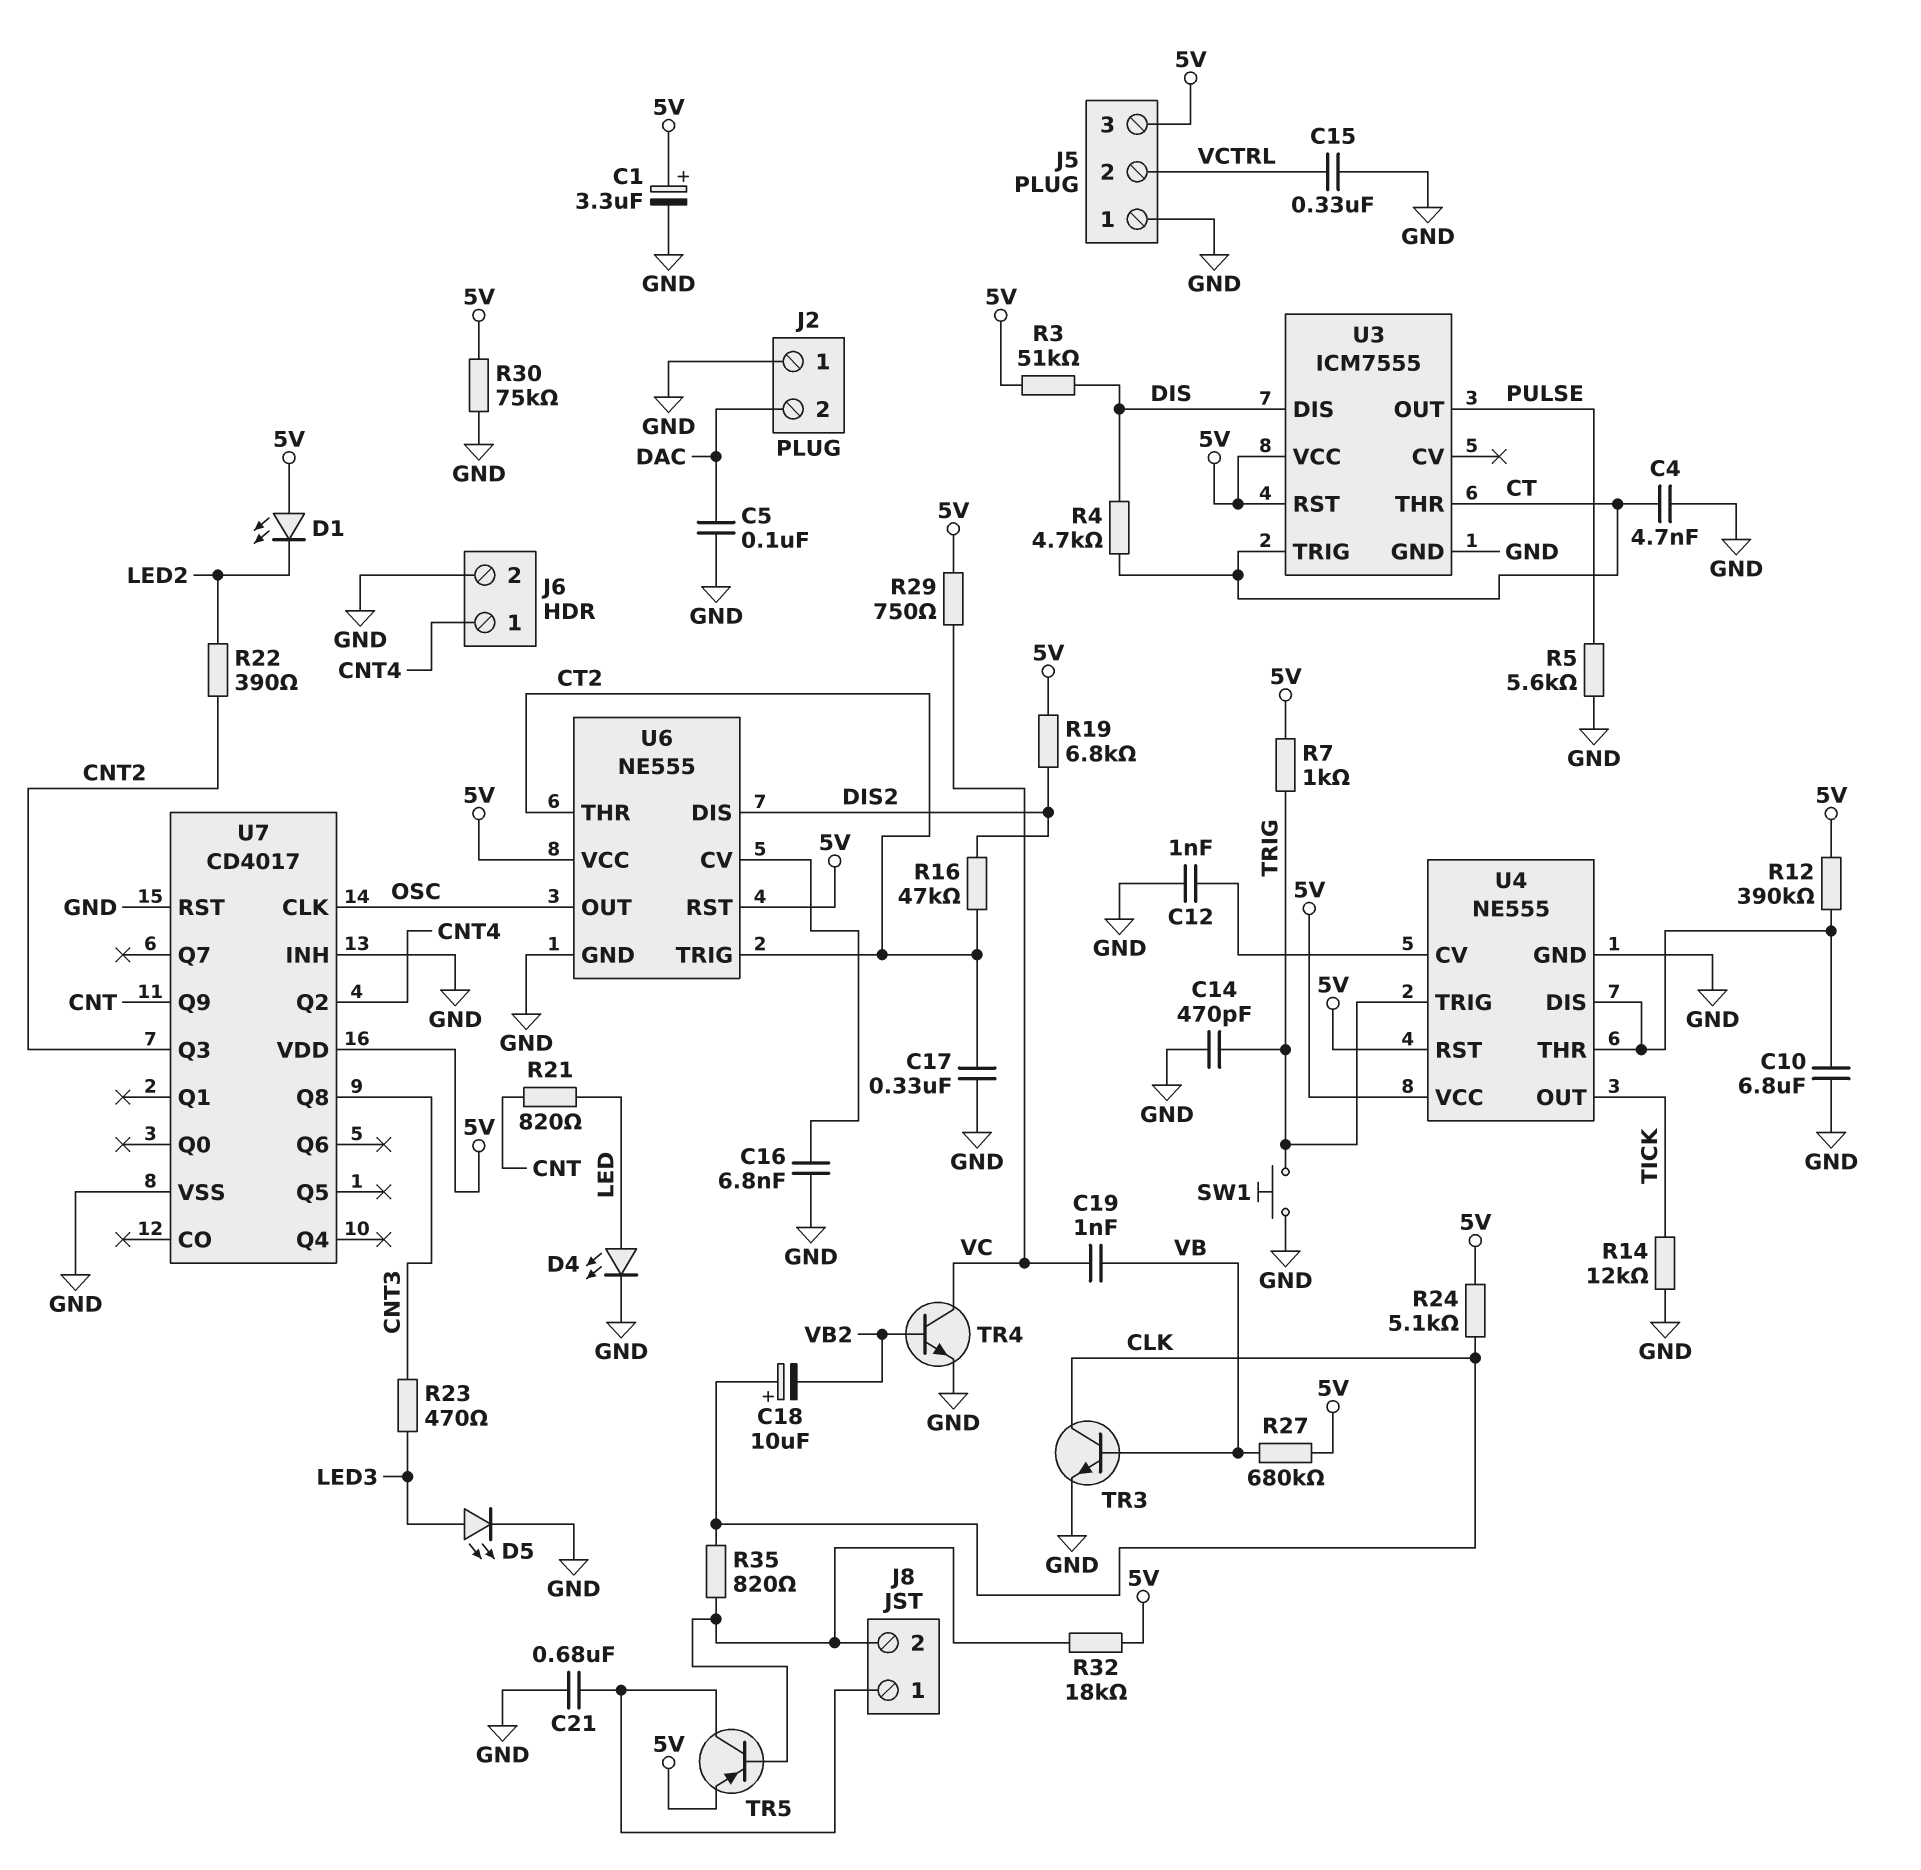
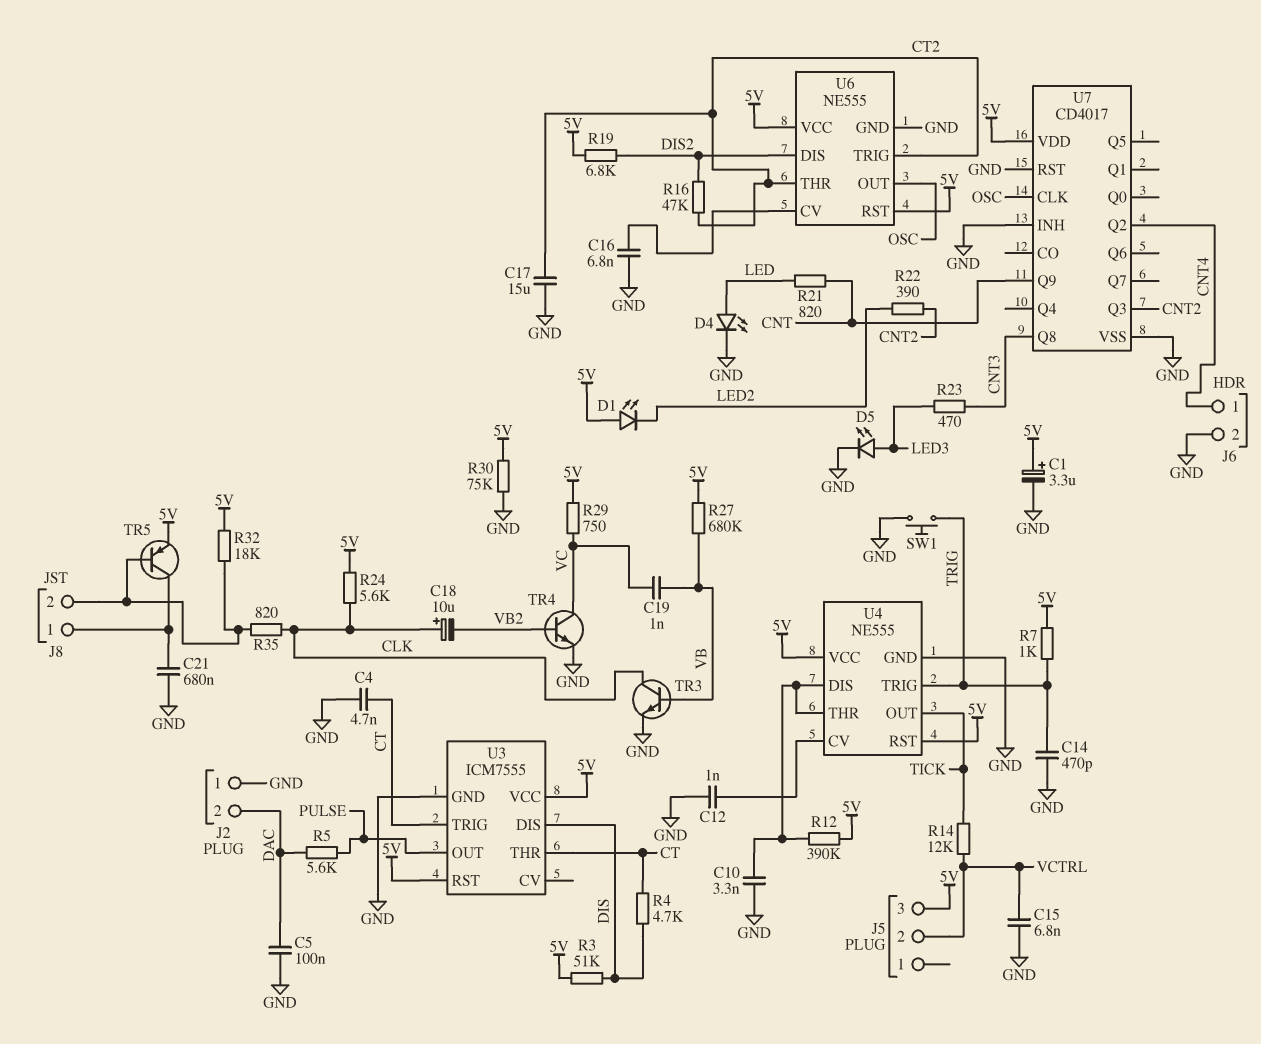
C10: 6.8uF (GND, U4/DIS) -> 3.3nF (GND, U4/DIS)
C15: 330nF (GND, VCTRL) -> 6.8nF (GND, VCTRL)
C17: 330nF (CT2, GND) -> 15uF (CT2, GND)
J5 pin 1: GND -> none
R5: 5.6k (GND, PULSE) -> 5.6k (DAC, PULSE)
R14: 12k (GND, TICK) -> 12k (TICK, VCTRL)
R24: 5.1k (5V, CLK) -> 5.6k (5V, CLK)

